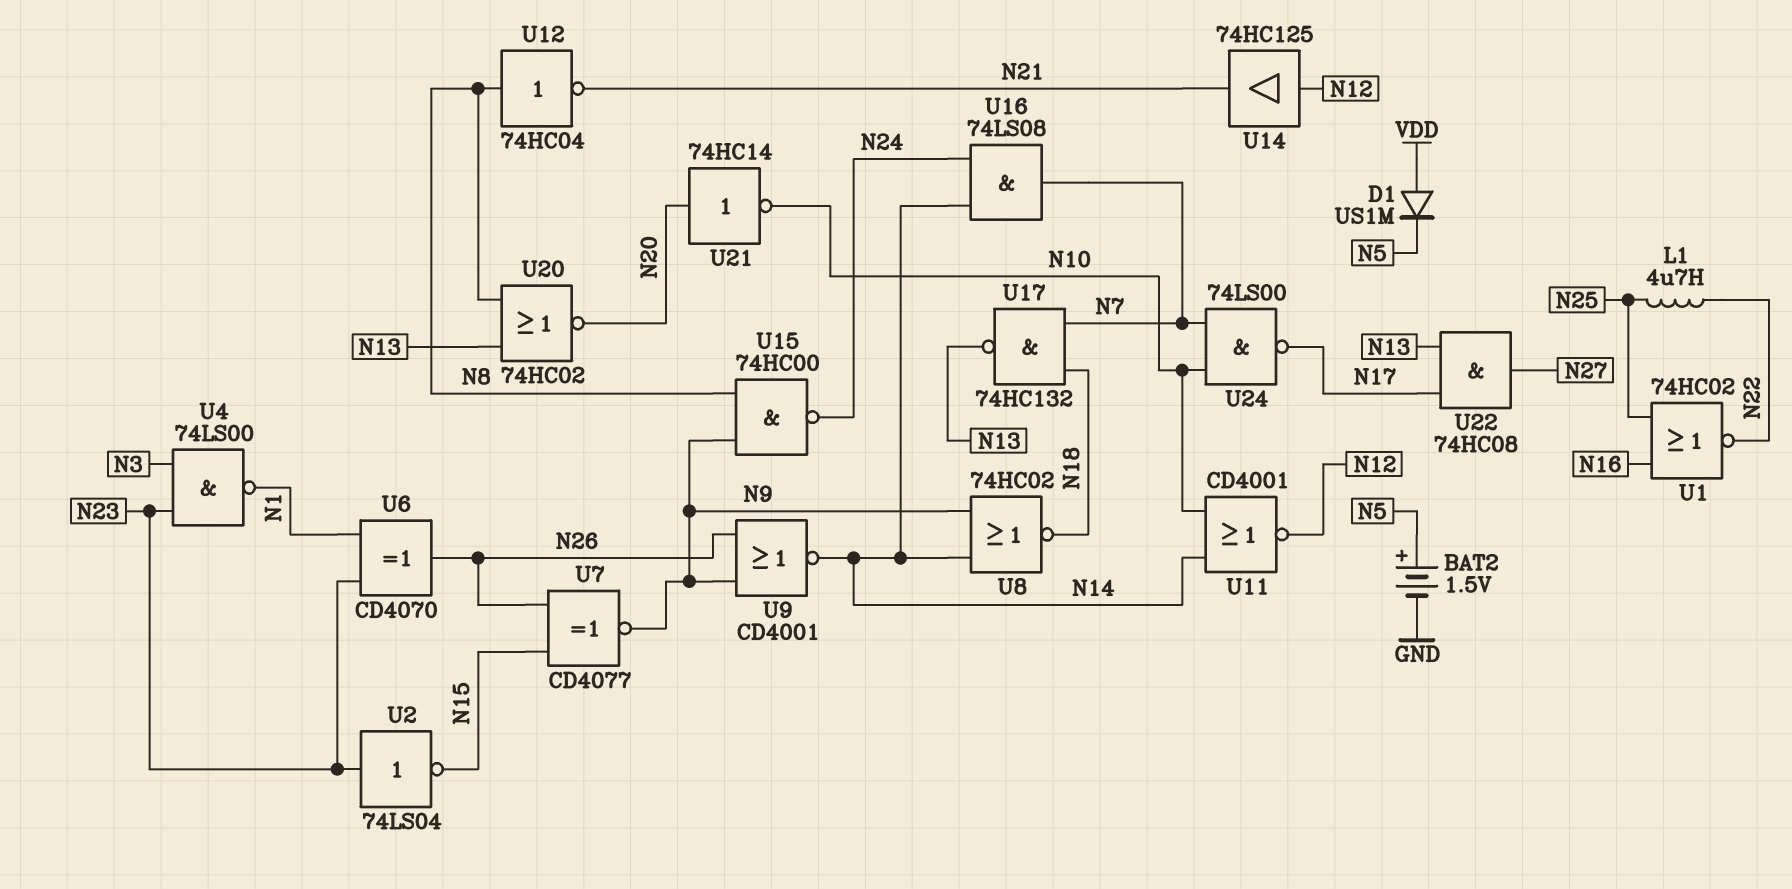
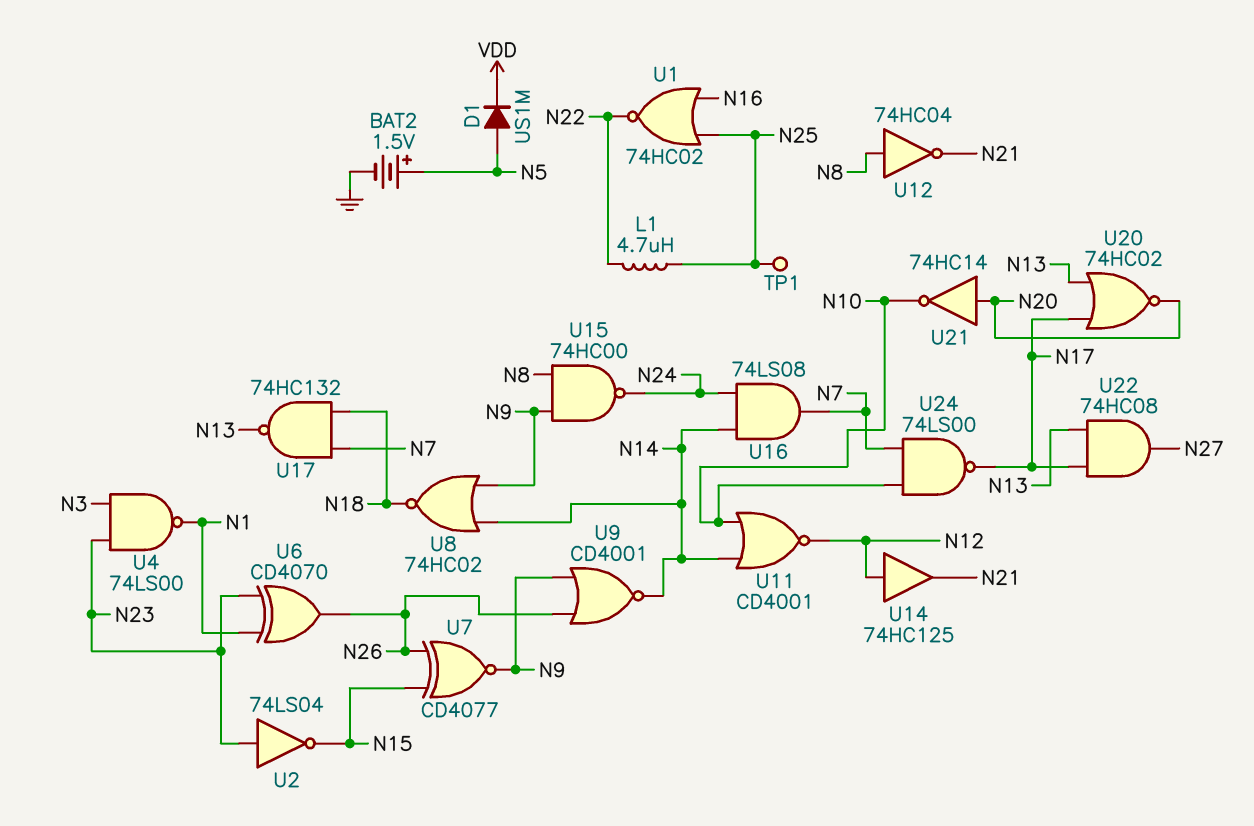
D1: diode US1M (A VDD, K N5) -> diode US1M (A N5, K VDD)
TP1: none -> test point (N25)
U20: NOR 74HC02 (in N8, in N13, out N20) -> NOR 74HC02 (in N13, in N17, out N20)

